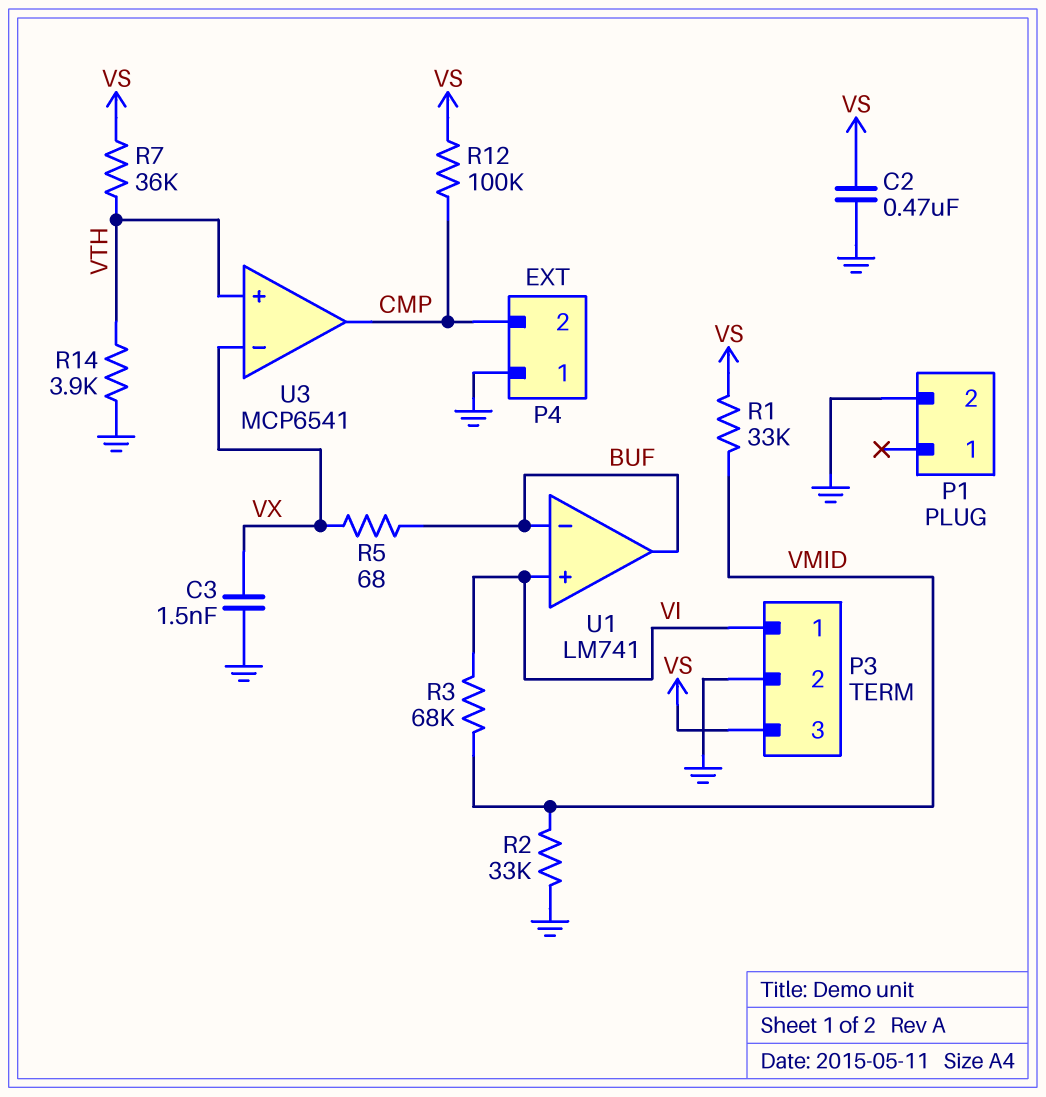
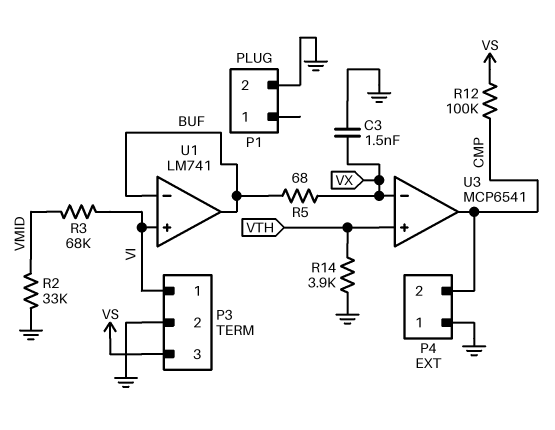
C2: 470nF (GND, VS) -> none
R1: 33k (VMID, VS) -> none
R7: 36k (VS, VTH) -> none

